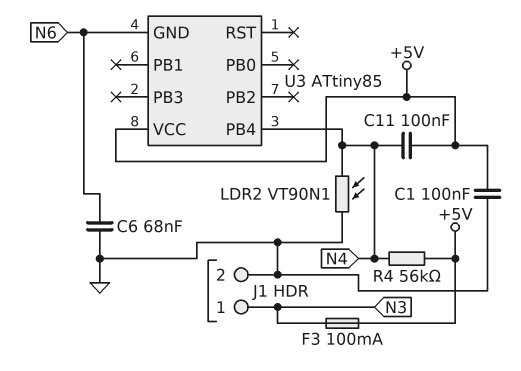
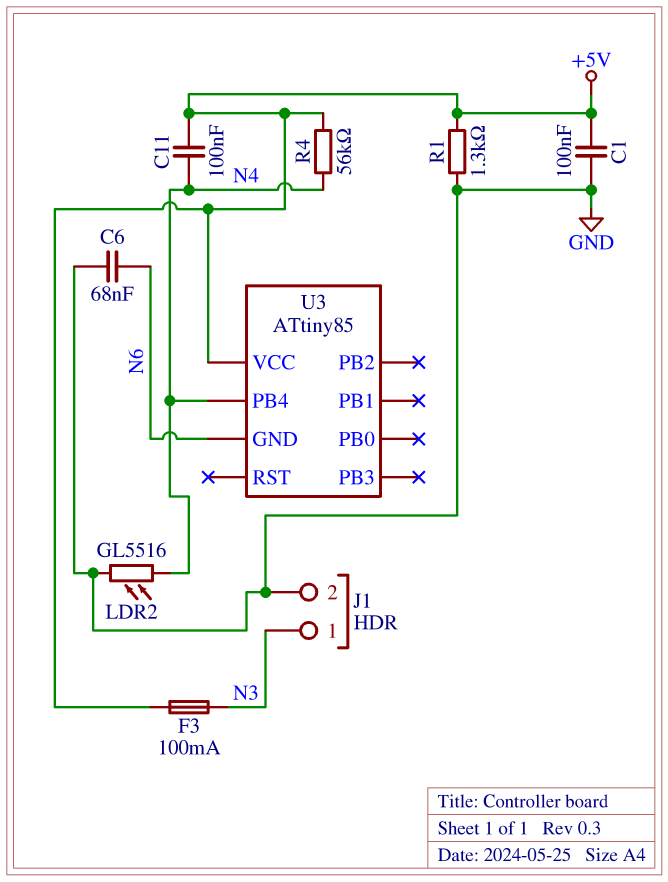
LDR2: VT90N1 (GND, N4) -> GL5516 (GND, N4)
R1: none -> 1.3k (+5V, GND)

